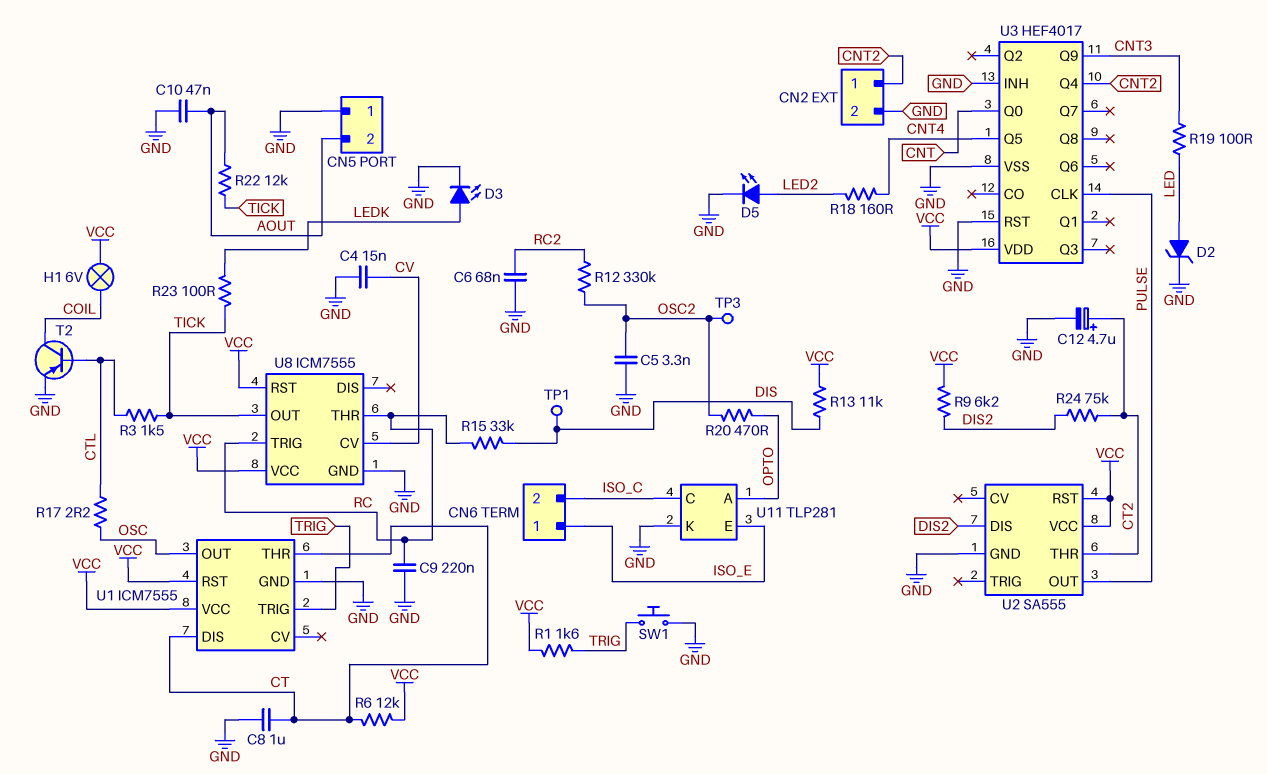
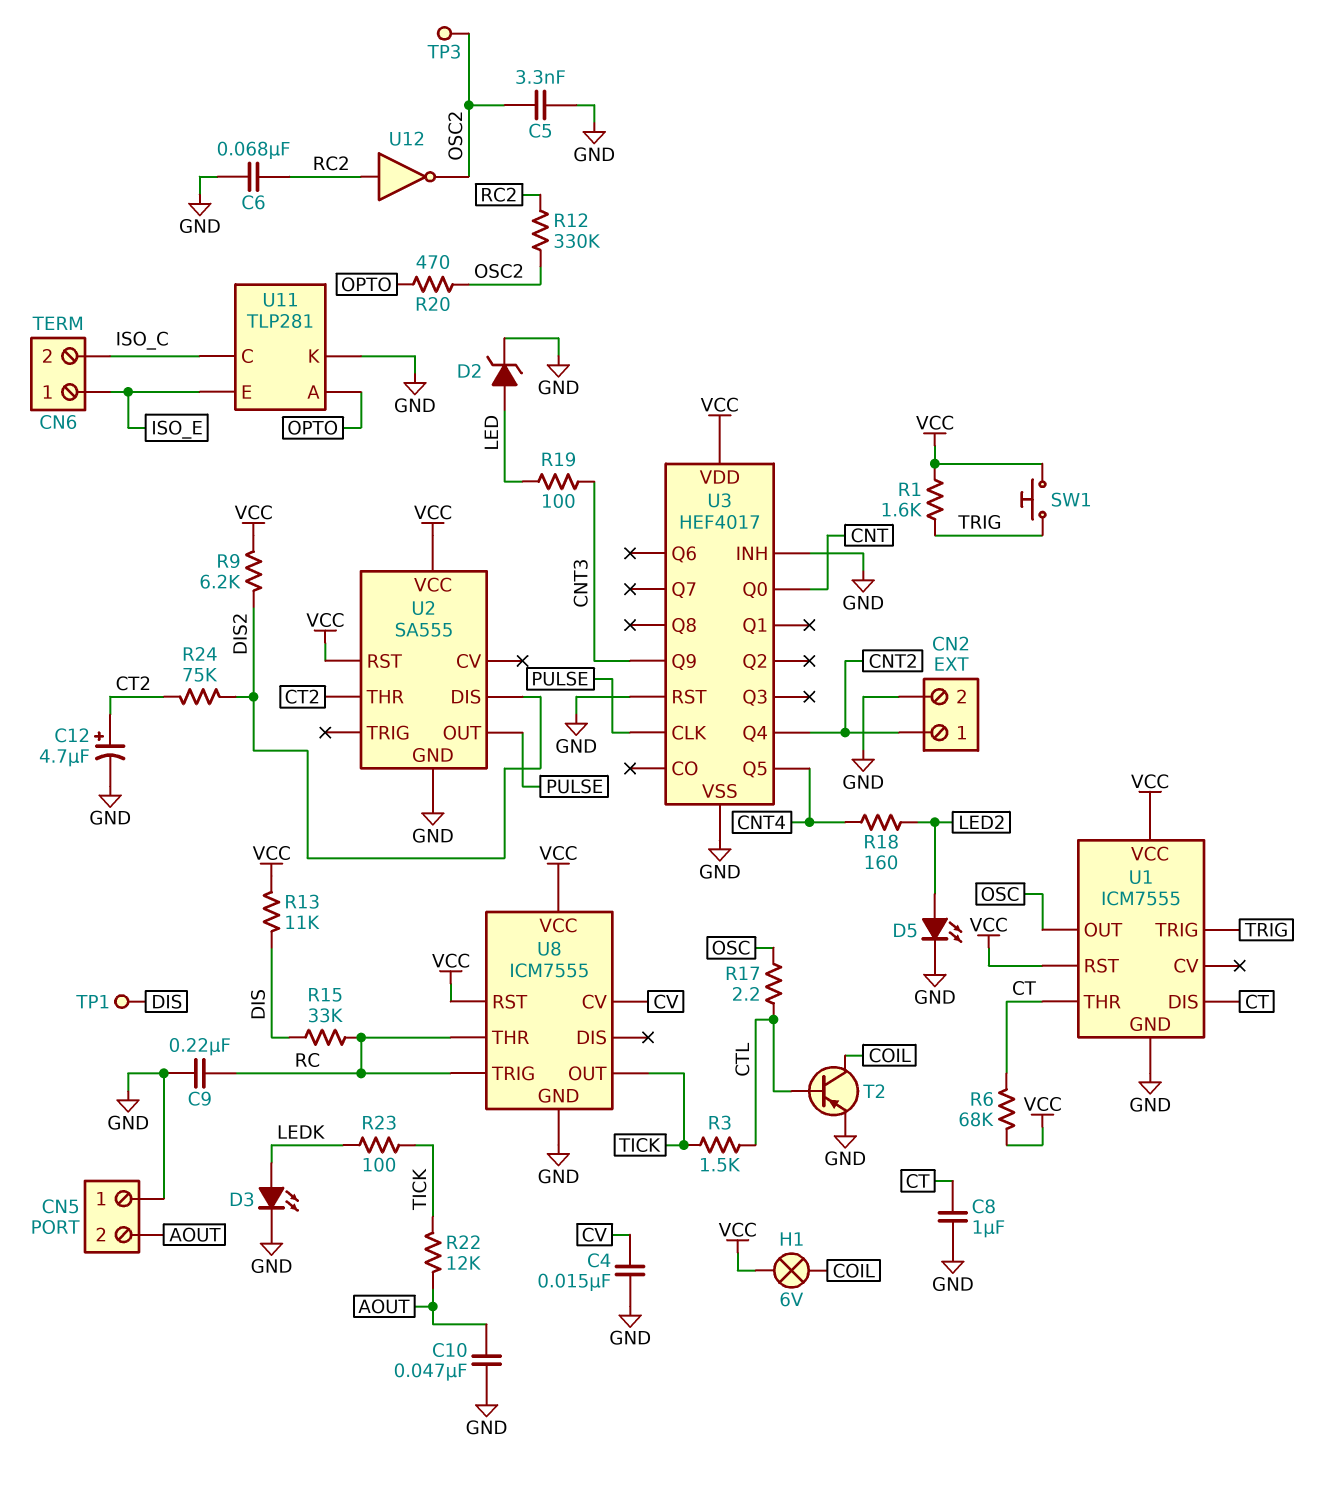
R6: 12k (CT, VCC) -> 68k (CT, VCC)
SW1: button (GND, TRIG) -> button (TRIG, VCC)
U12: none -> NOT (in RC2, out OSC2)

